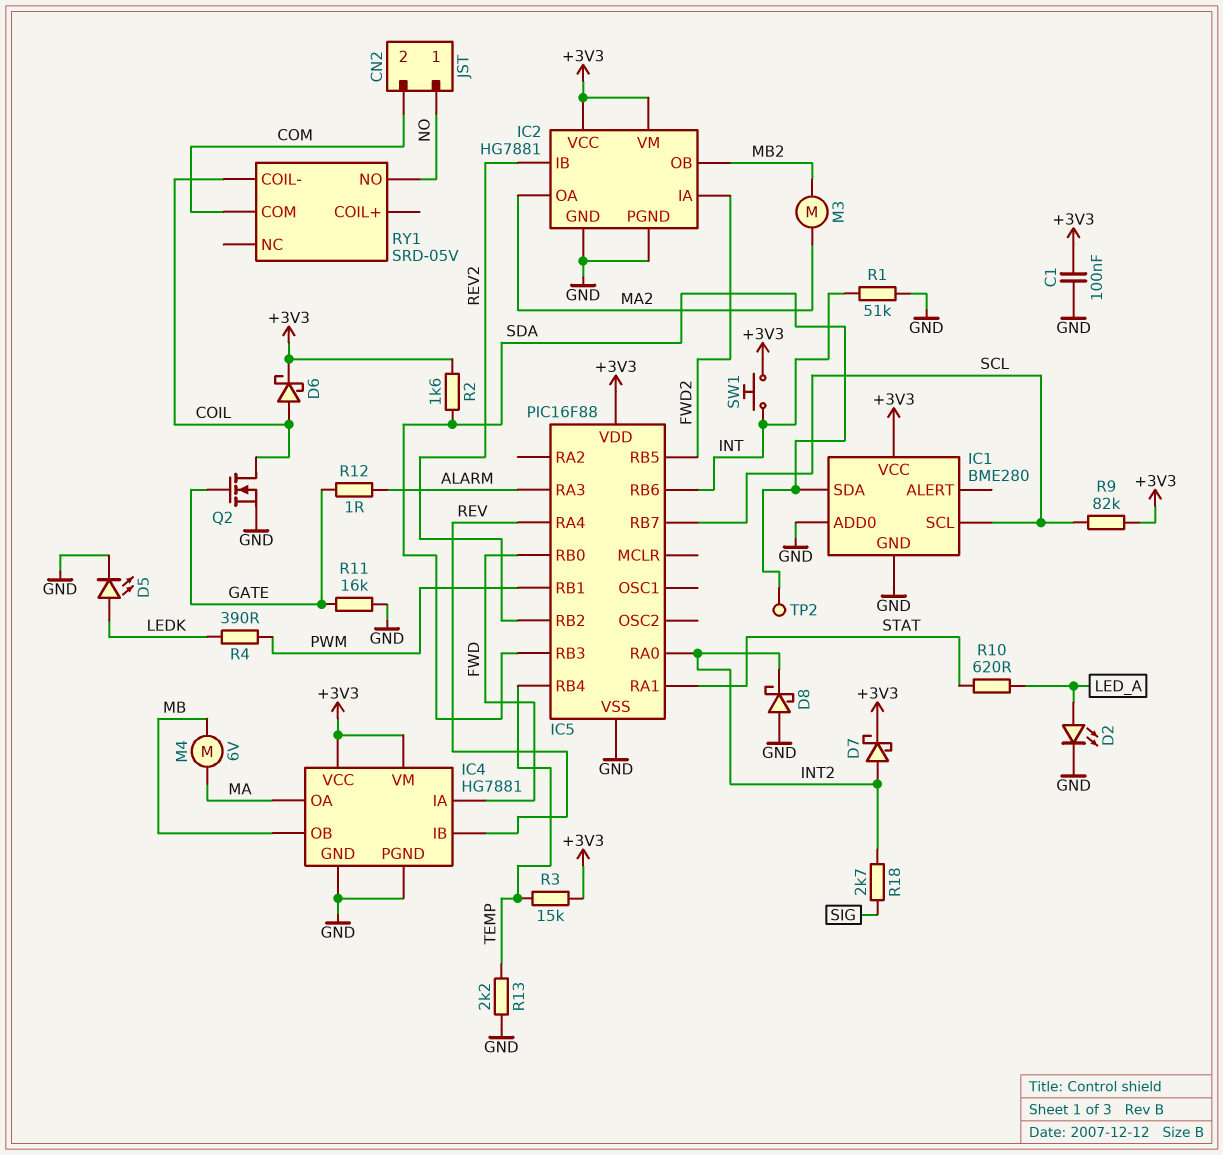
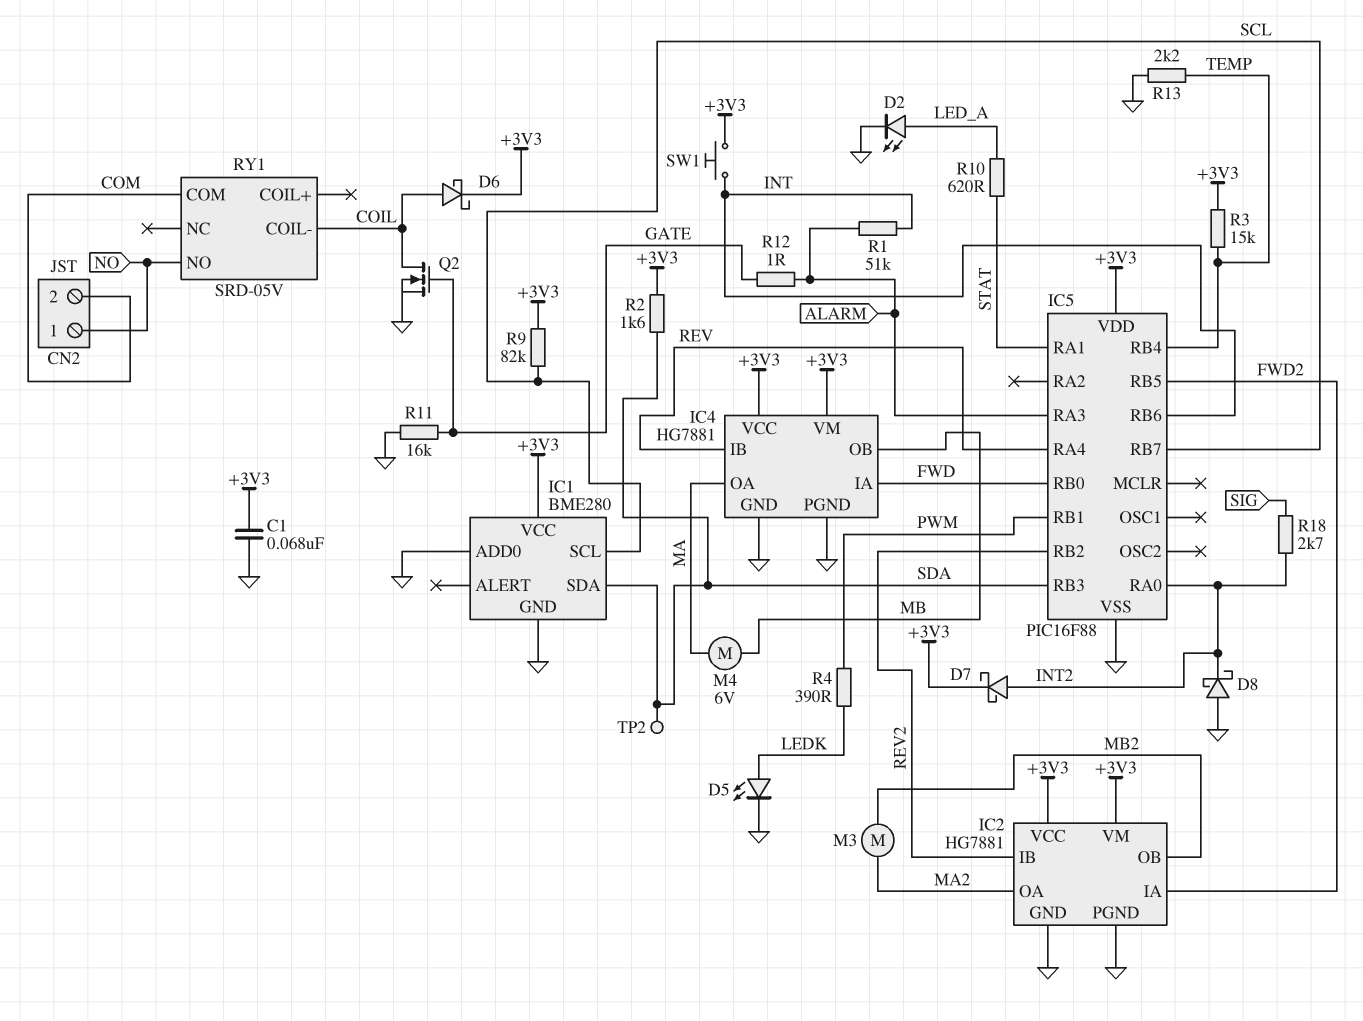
C1: 100nF (+3V3, GND) -> 68nF (+3V3, GND)
R1: 51k (GND, INT) -> 51k (ALARM, INT)

